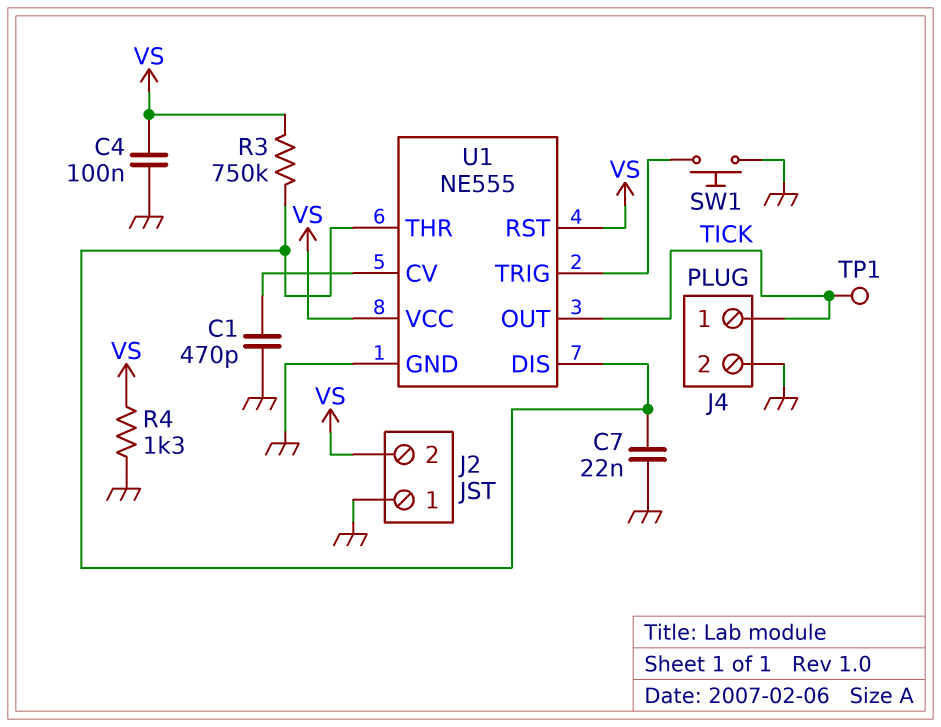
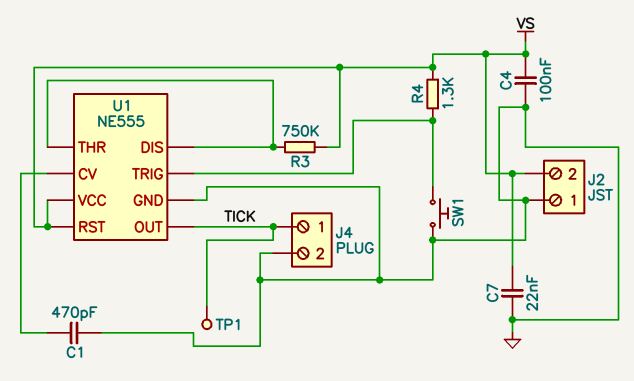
C7: 22nF (GND, U1/DIS) -> 22nF (GND, VS)
R4: 1.3k (GND, VS) -> 1.3k (U1/TRIG, VS)

